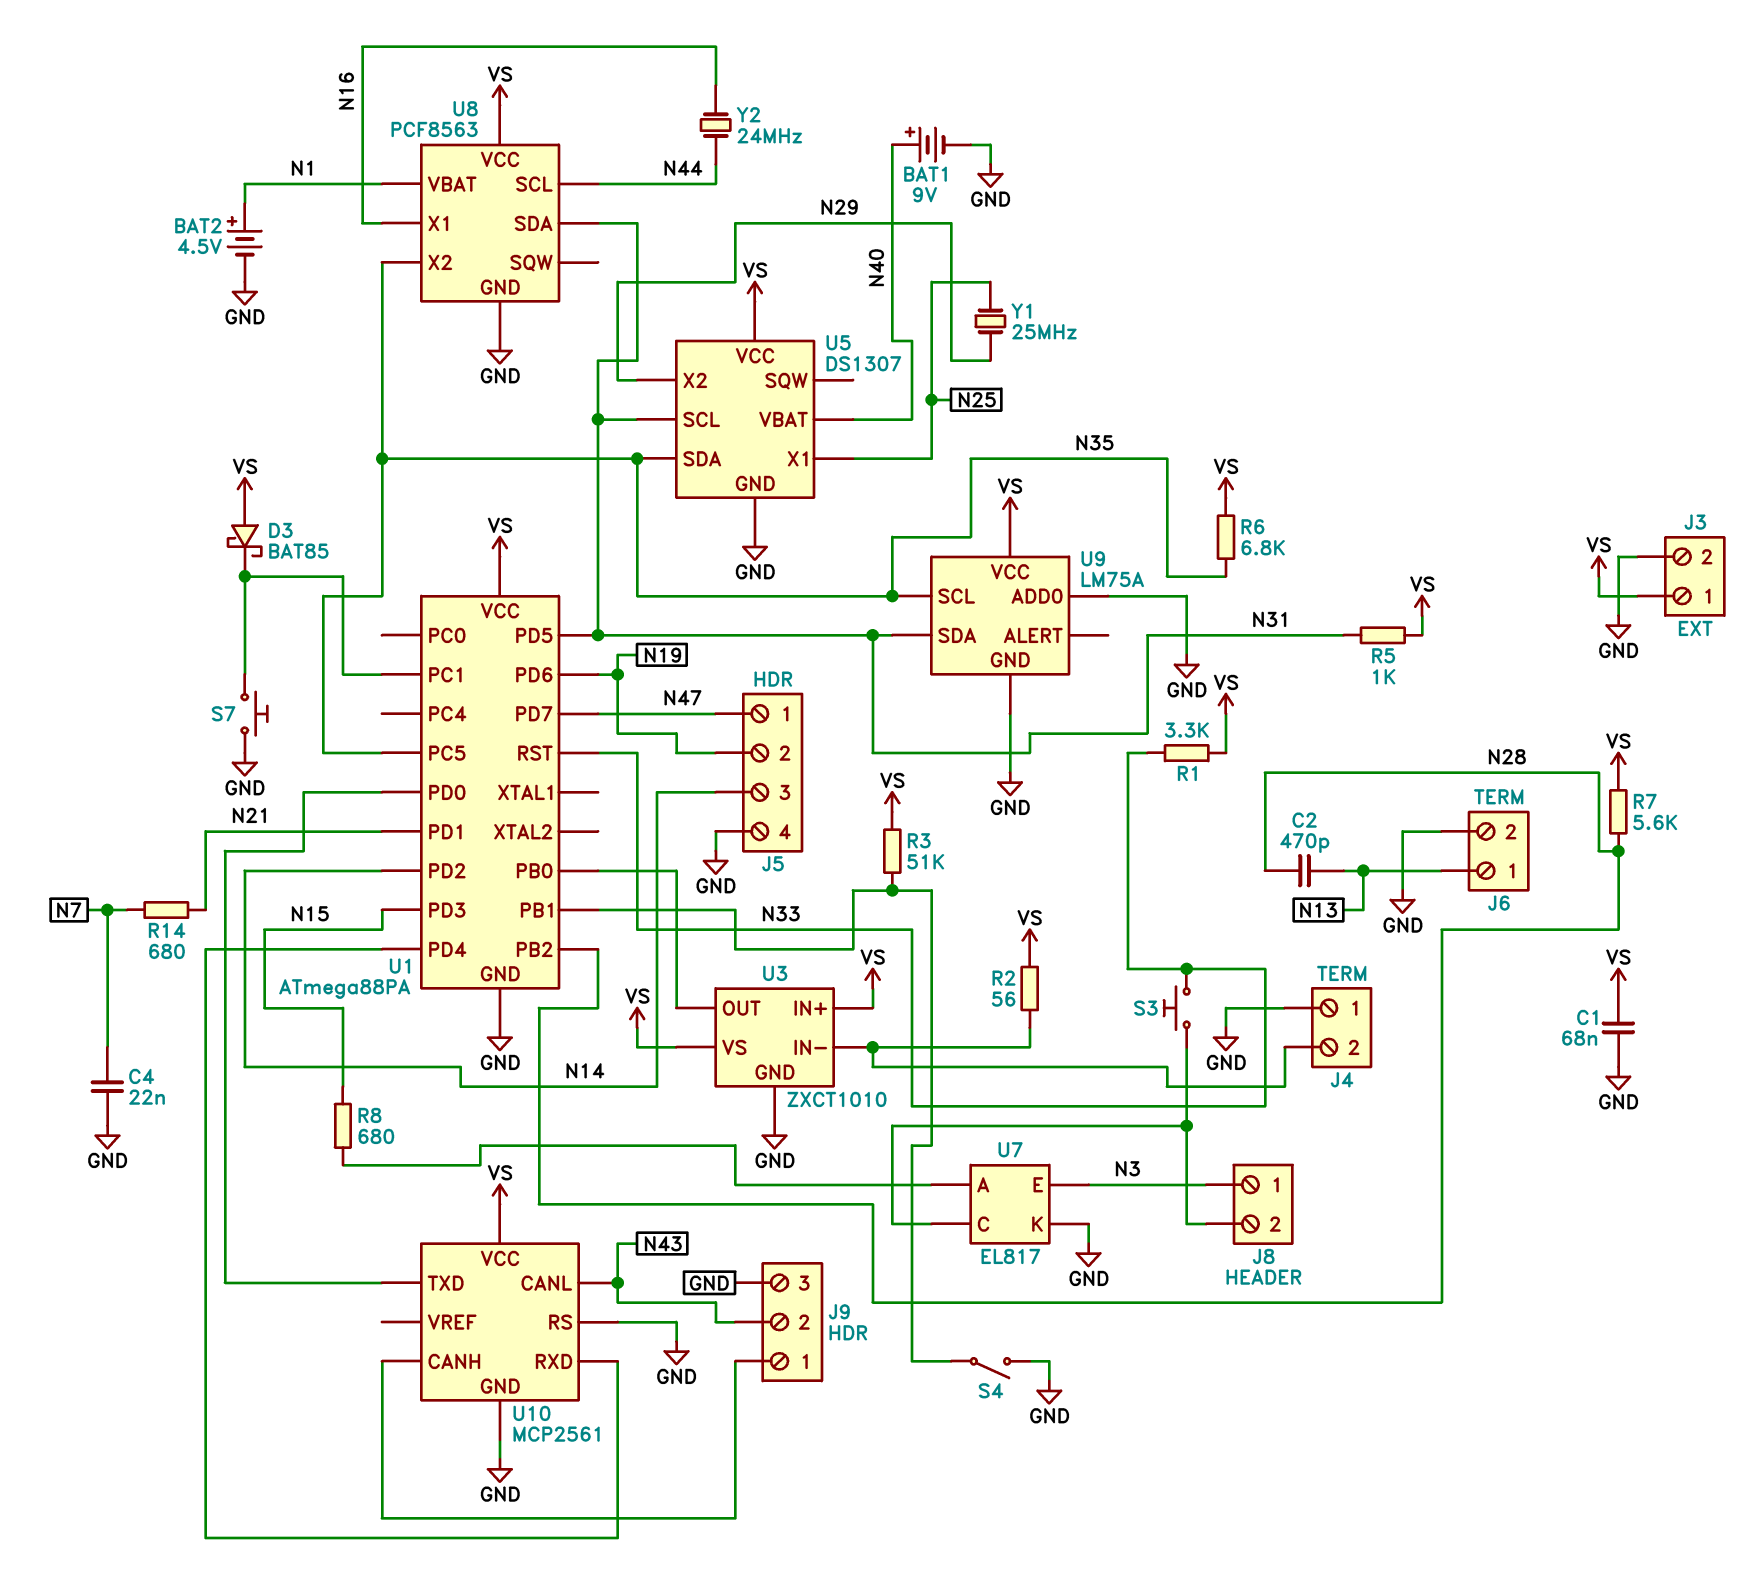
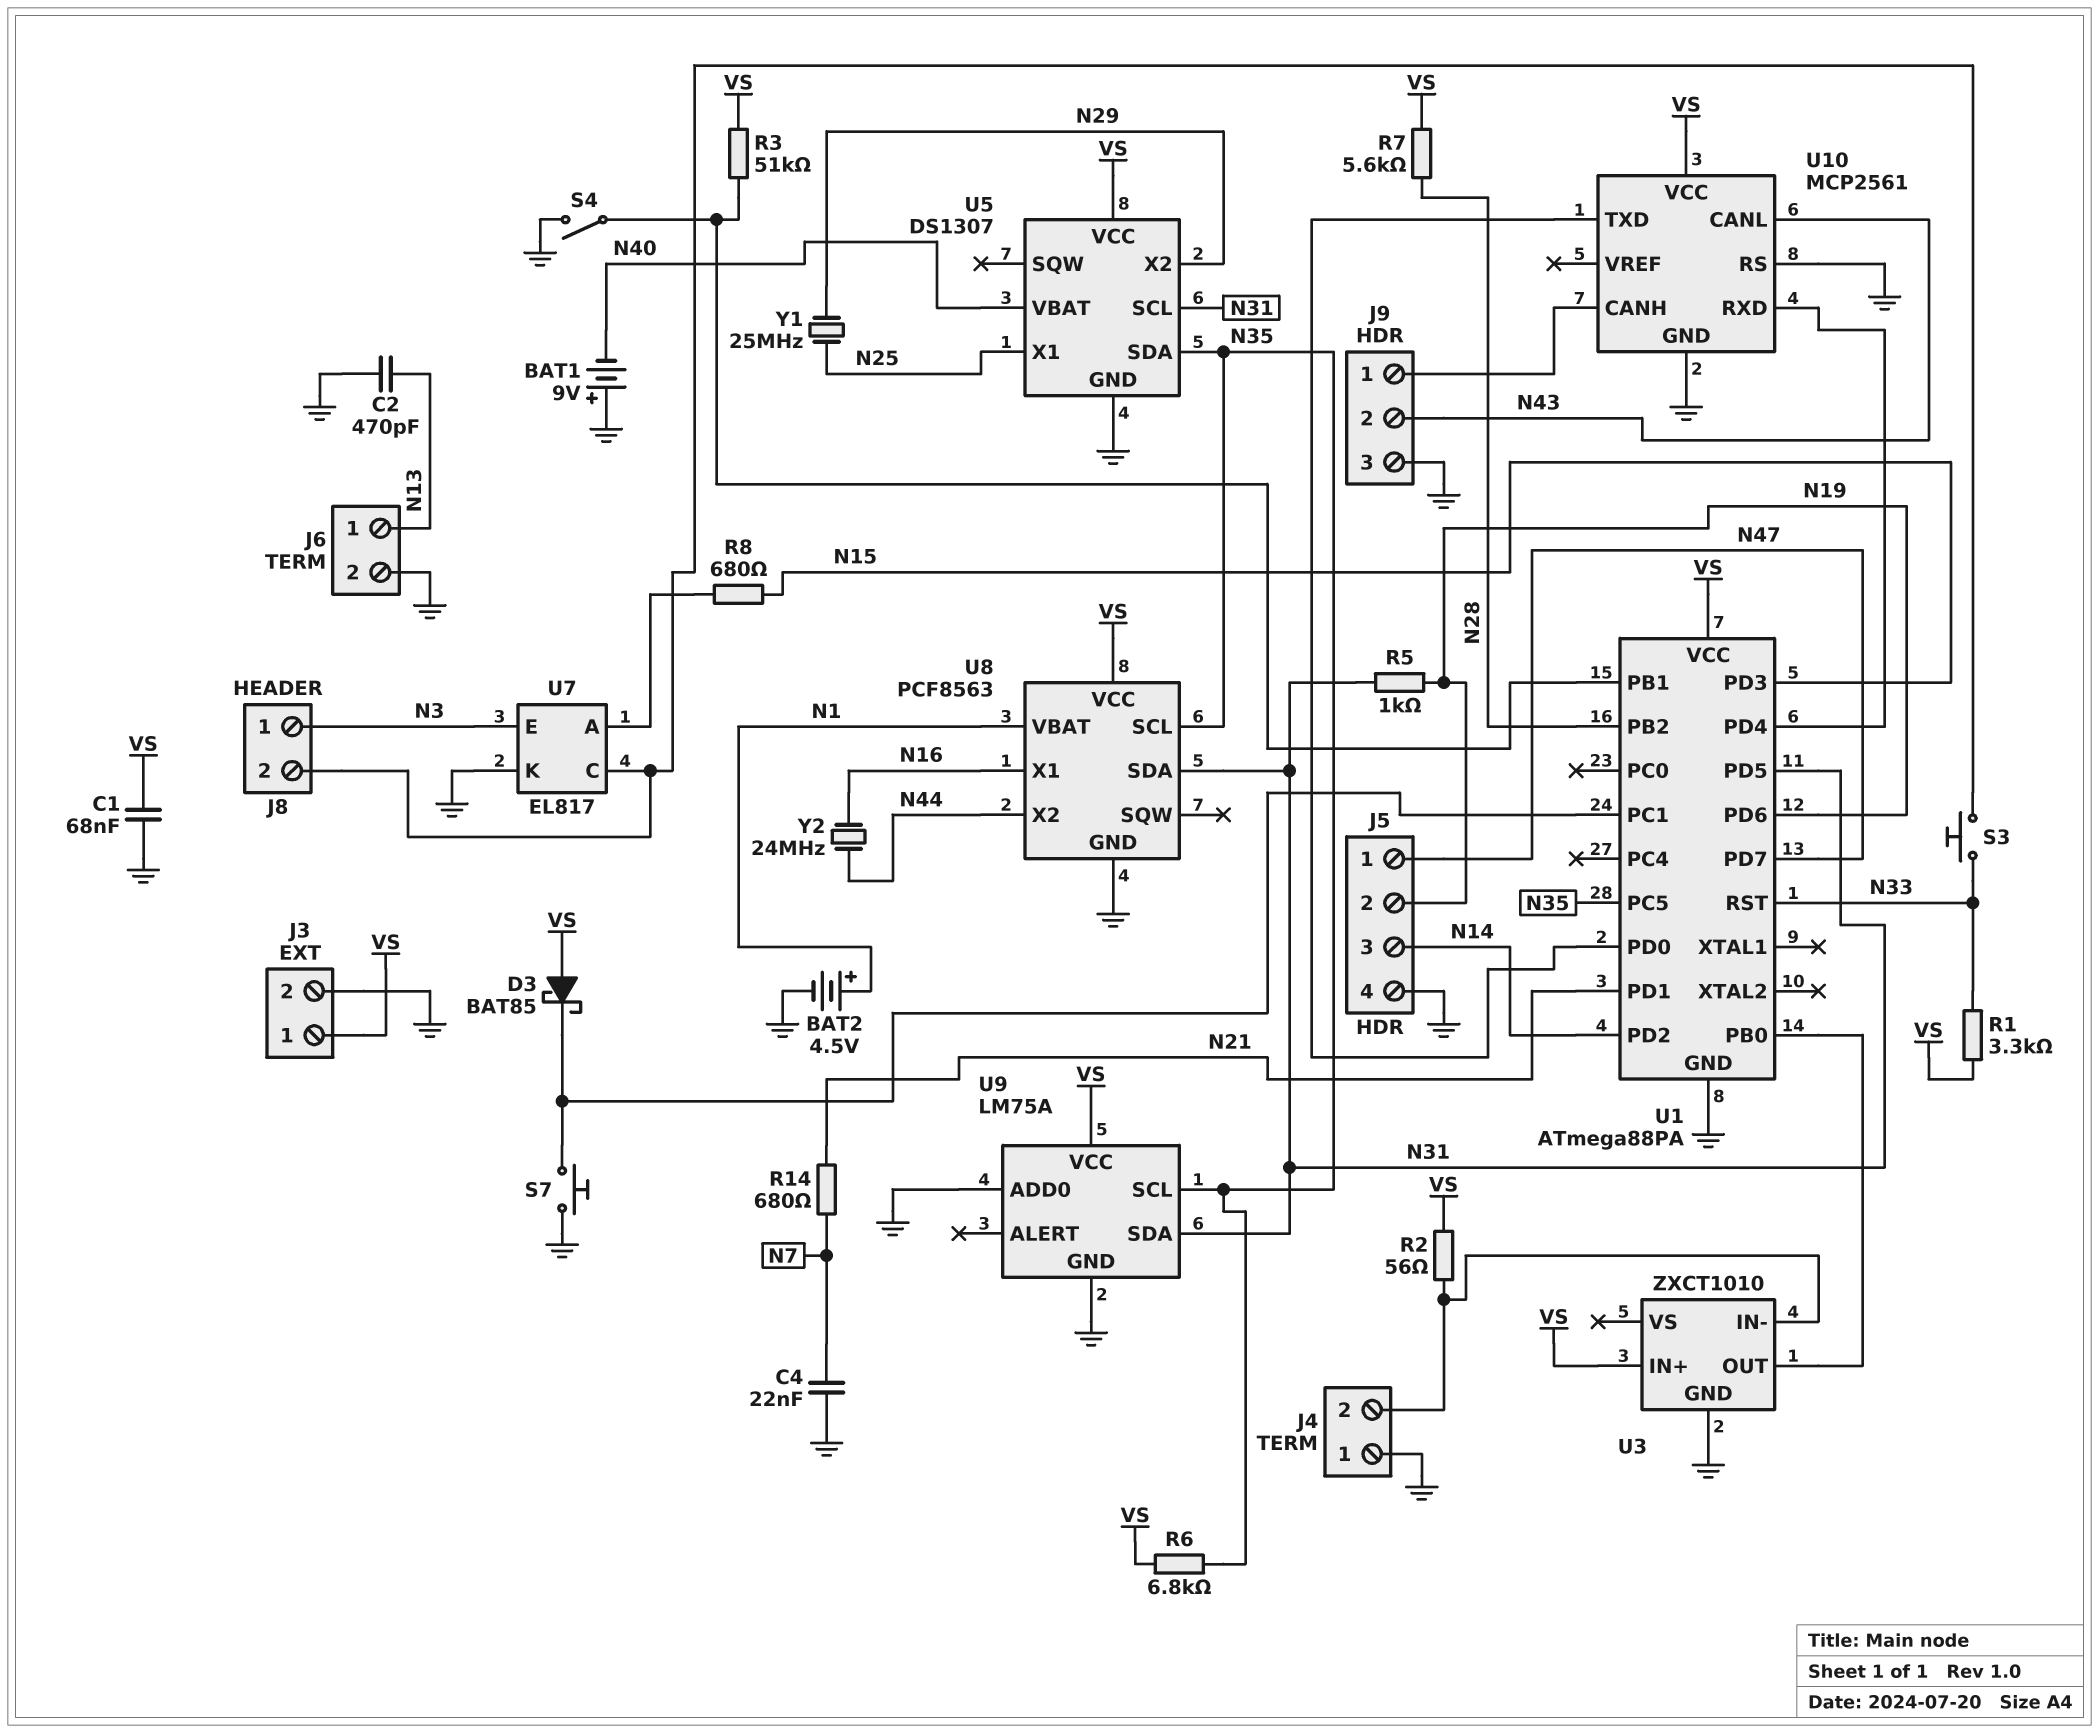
BAT1: 9V (plus N40, minus GND) -> 9V (plus GND, minus N40)
C2: 470pF (N13, N28) -> 470pF (GND, N13)
R5: 1k (N31, VS) -> 1k (N19, N31)
U3 pin VS: VS -> none
U8 pin SCL: N44 -> N35
U8 pin X2: N35 -> N44

